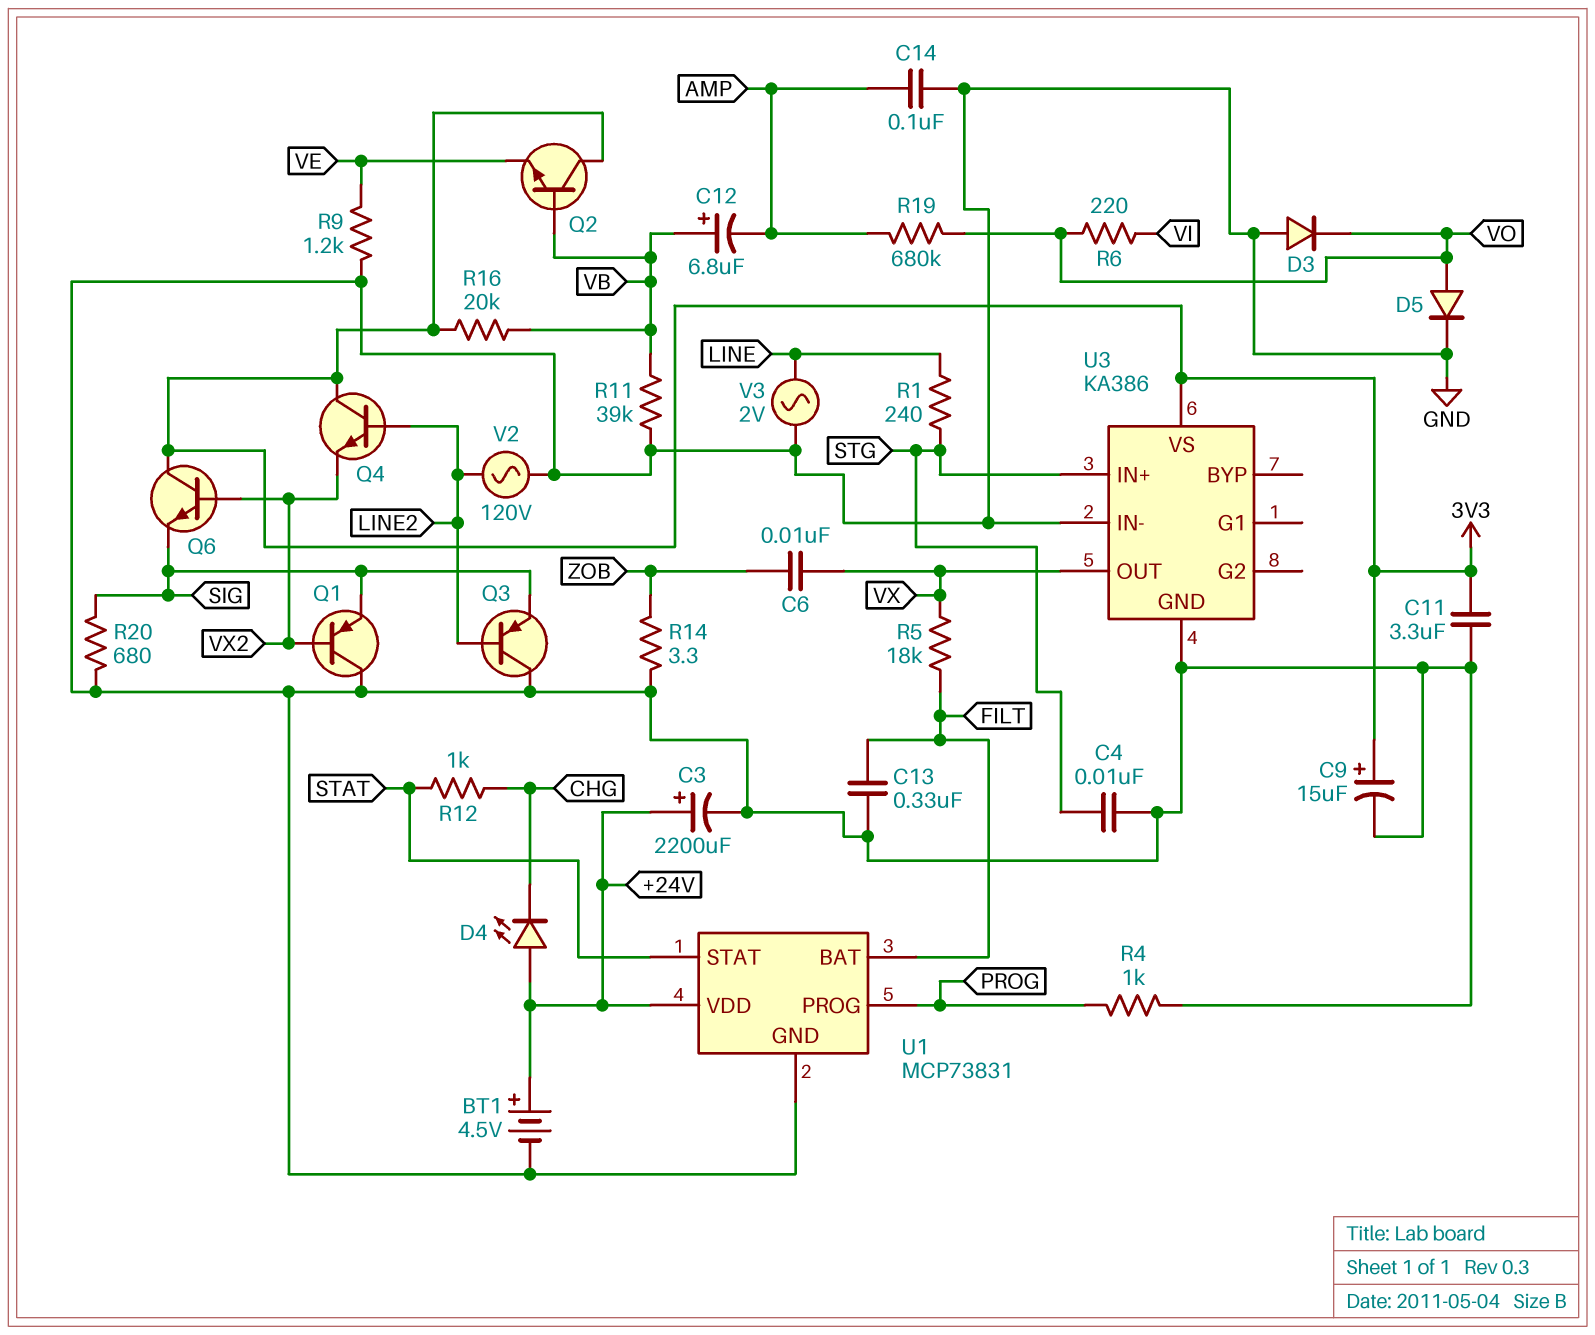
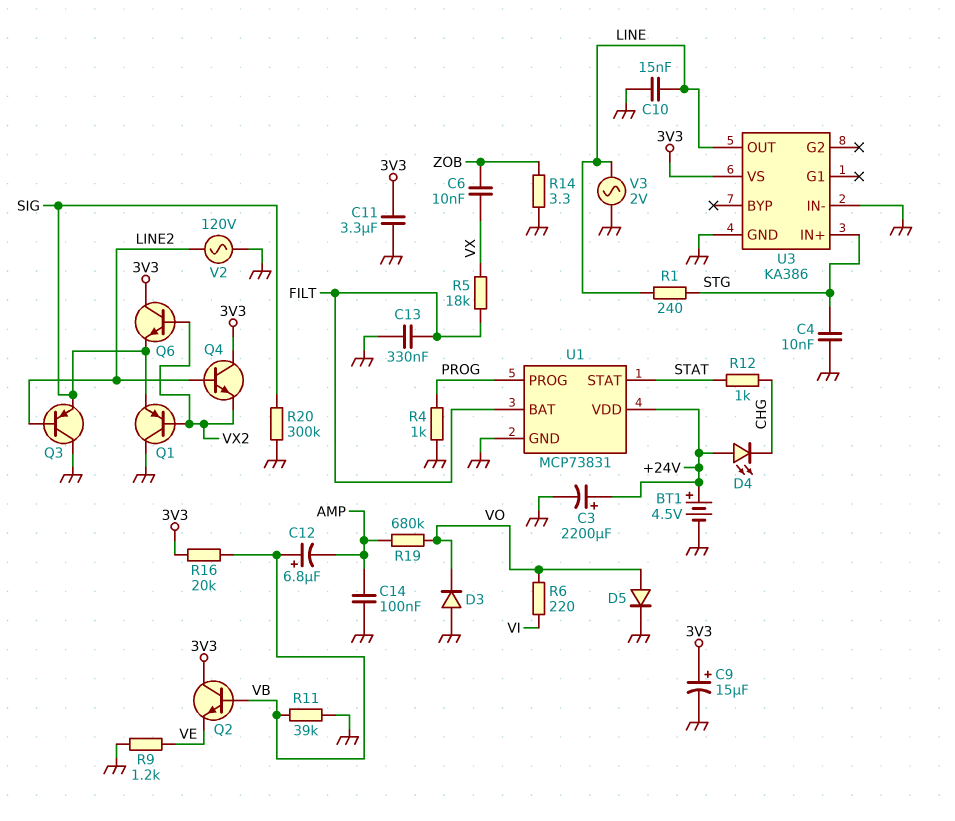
C10: none -> 15nF (GND, LINE)
R20: 680 (GND, SIG) -> 300k (GND, SIG)
U3 pin OUT: VX -> LINE

